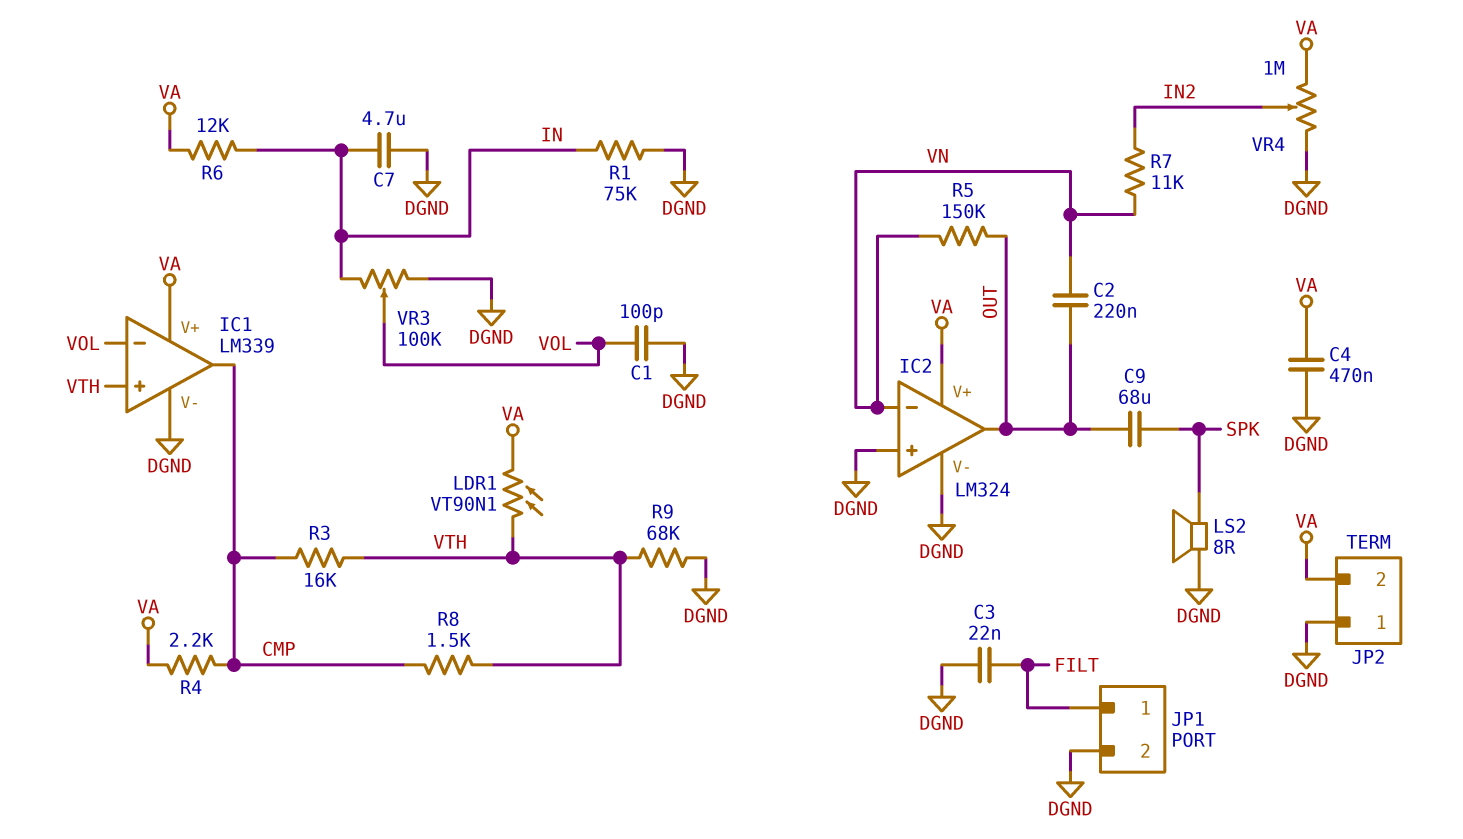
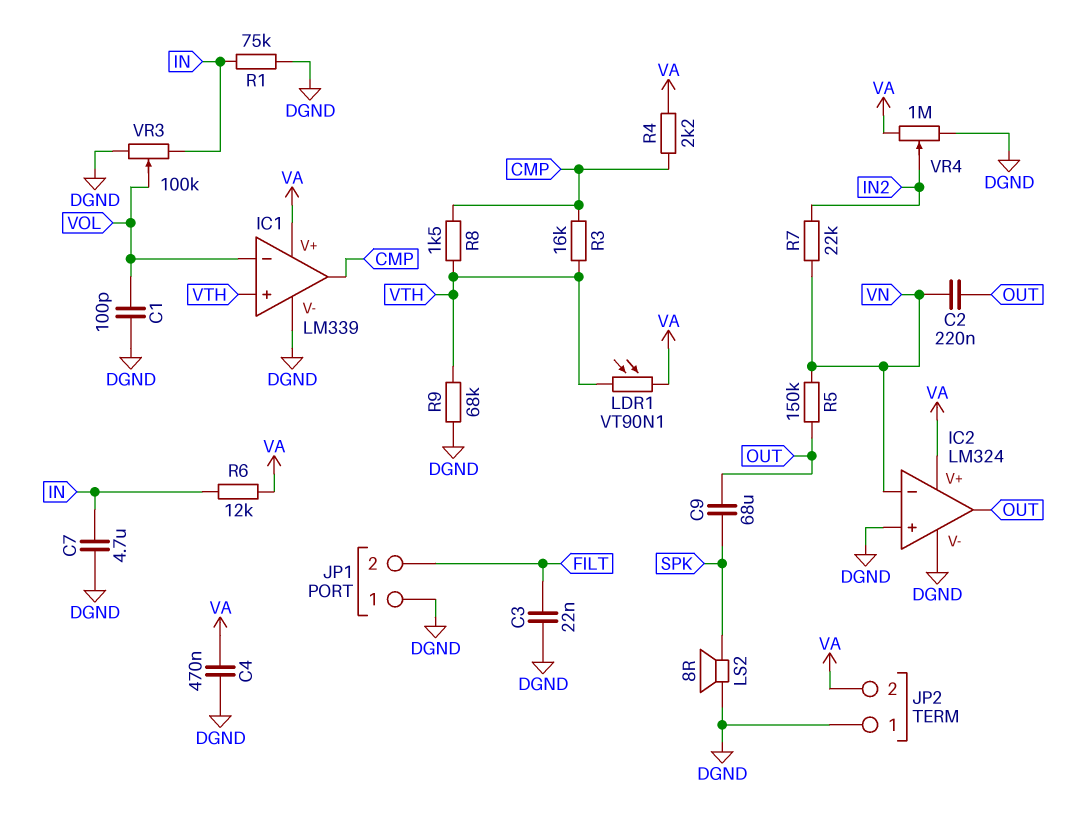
JP1 pin 1: FILT -> DGND
JP1 pin 2: DGND -> FILT
R7: 11k (IN2, VN) -> 22k (IN2, VN)

